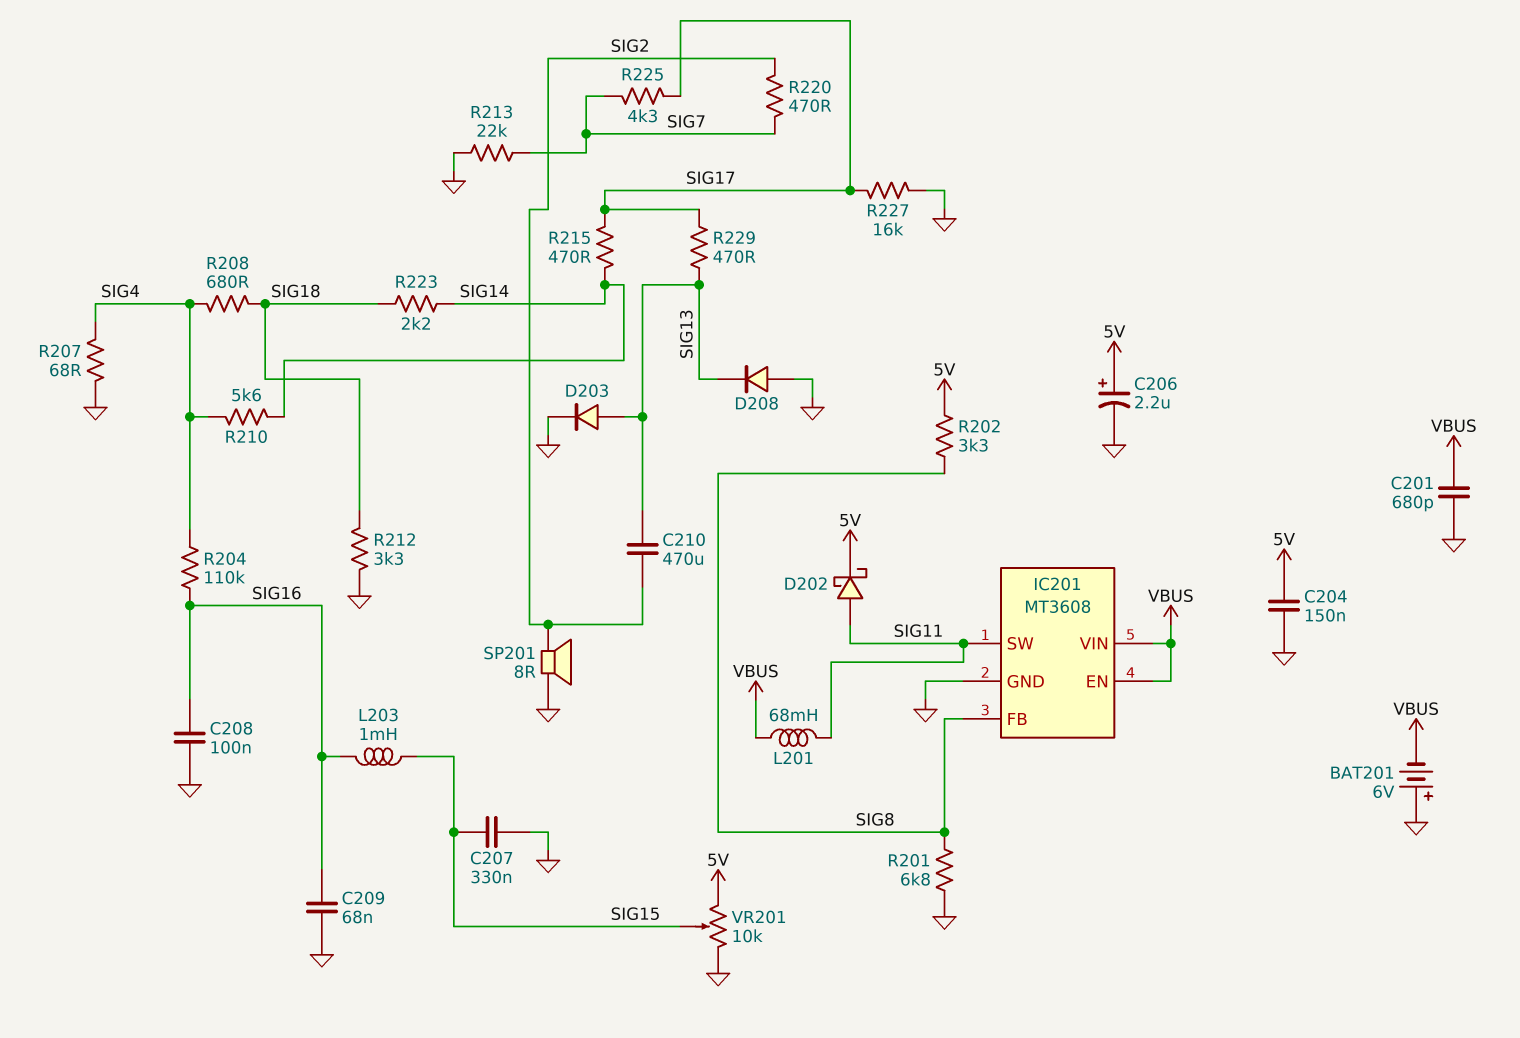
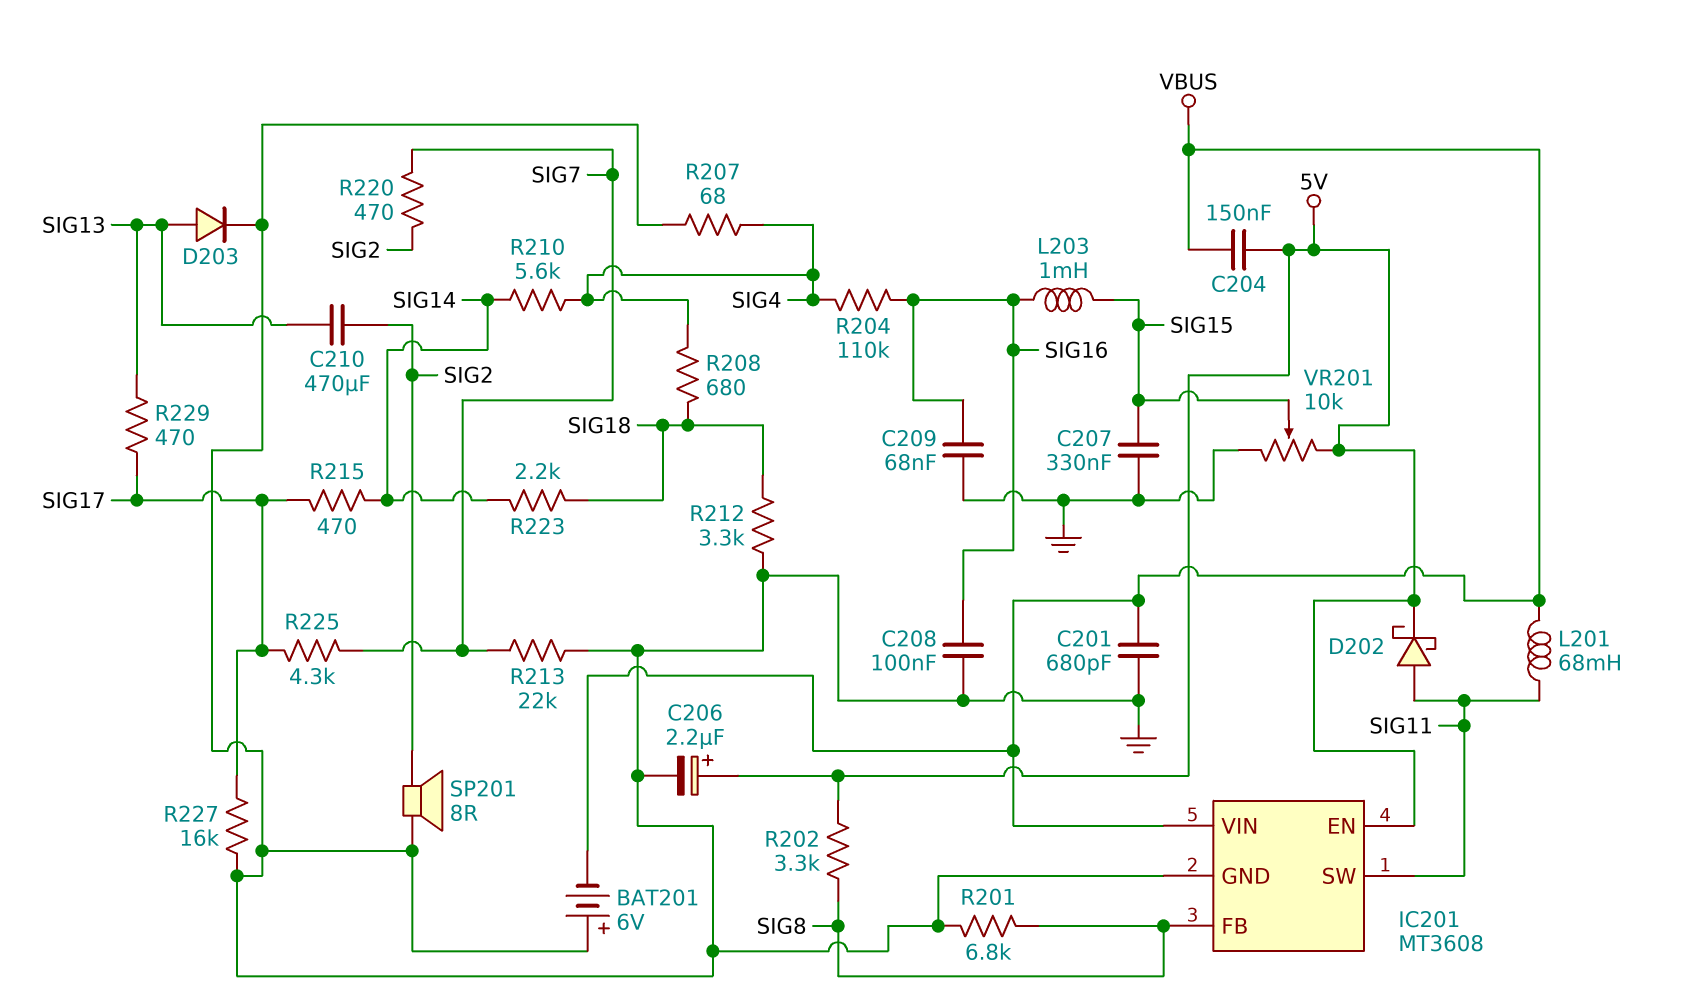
C204: 150nF (5V, GND) -> 150nF (5V, VBUS)
D208: diode (A GND, K SIG13) -> none
IC201 pin EN: VBUS -> 5V

